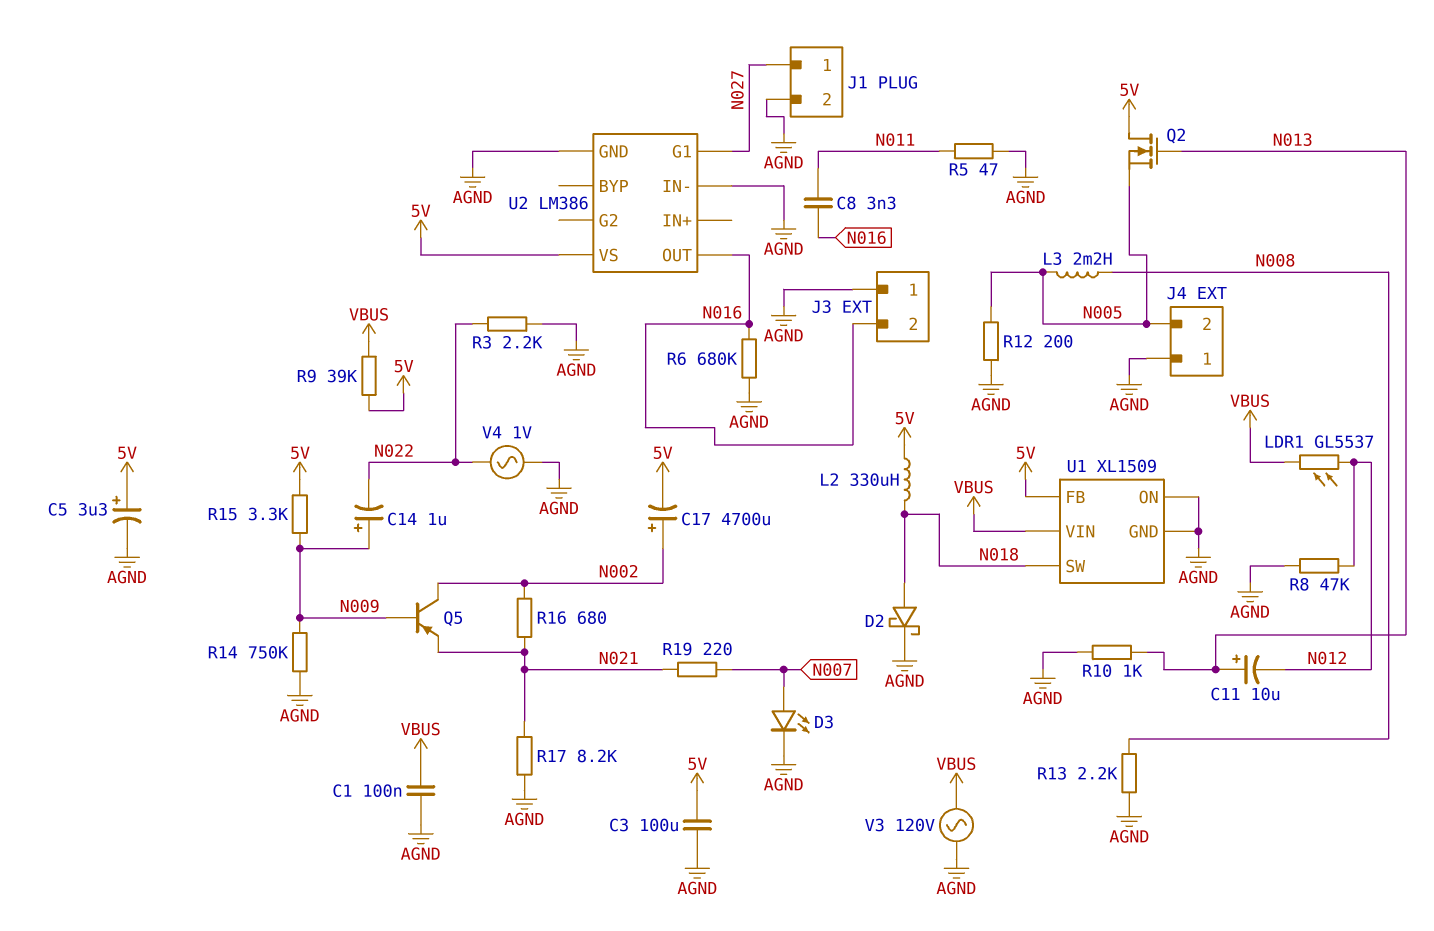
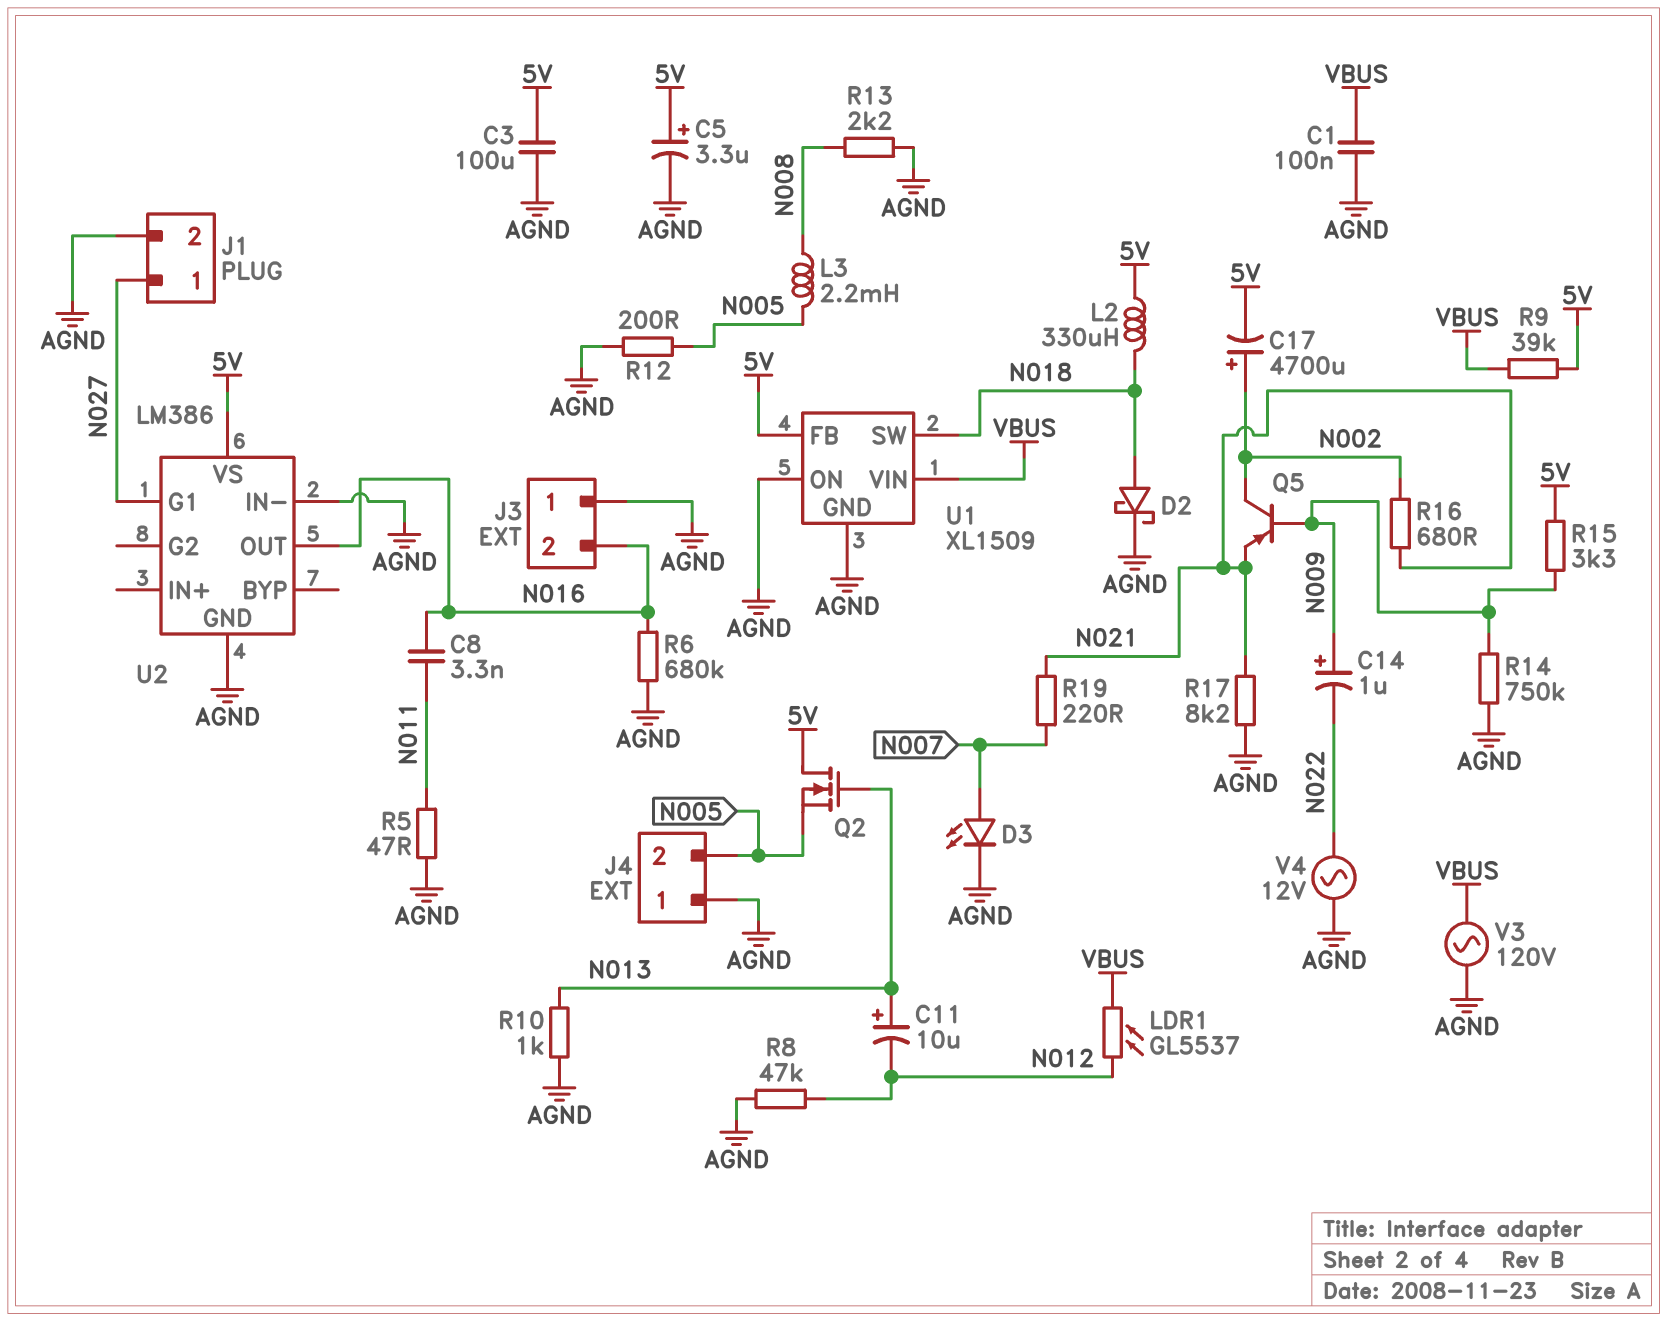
R3: 2.2k (AGND, N022) -> none
V4: AC 1V (AGND, N022) -> AC 12V (AGND, N022)

